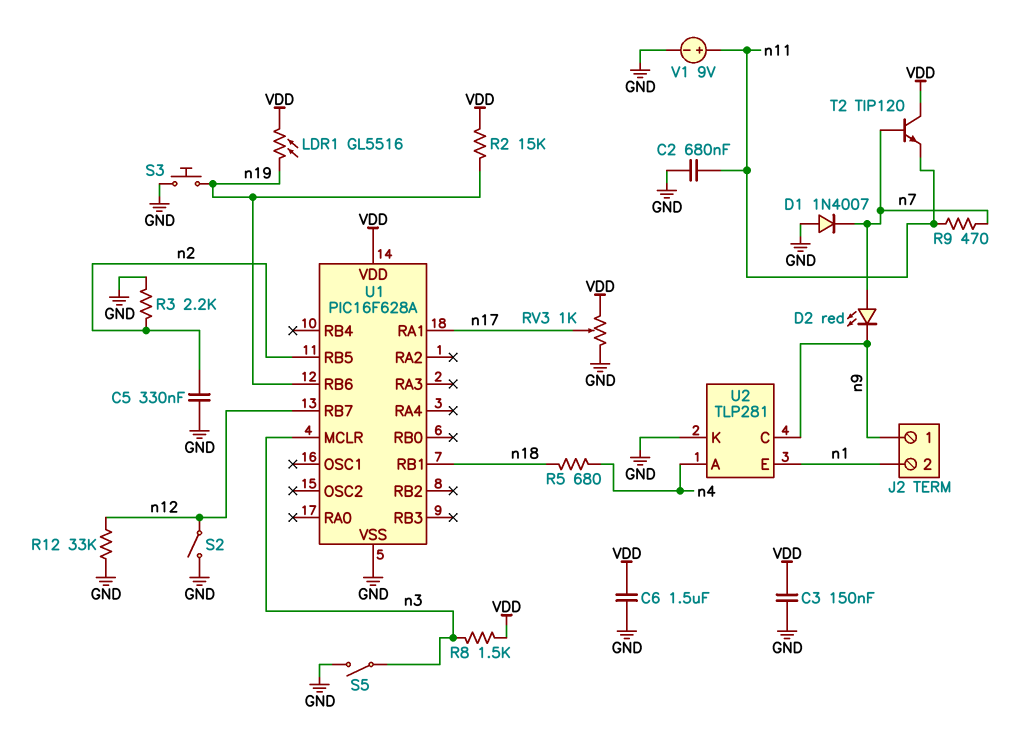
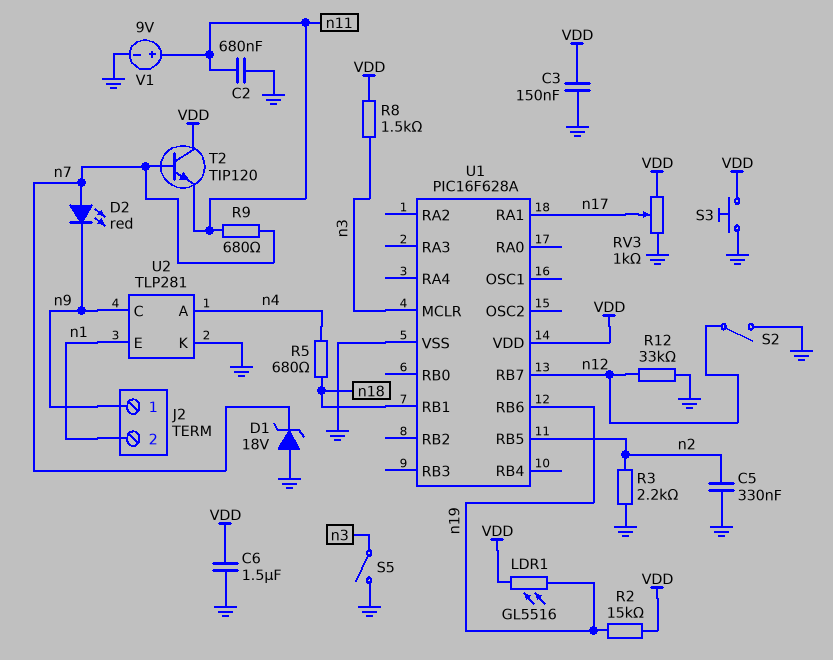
D1: diode 1N4007 (A GND, K n7) -> zener 18V (A GND, K n7)
R9: 470 (n7, n11) -> 680 (n7, n11)
S3: button (GND, n19) -> button (GND, VDD)

